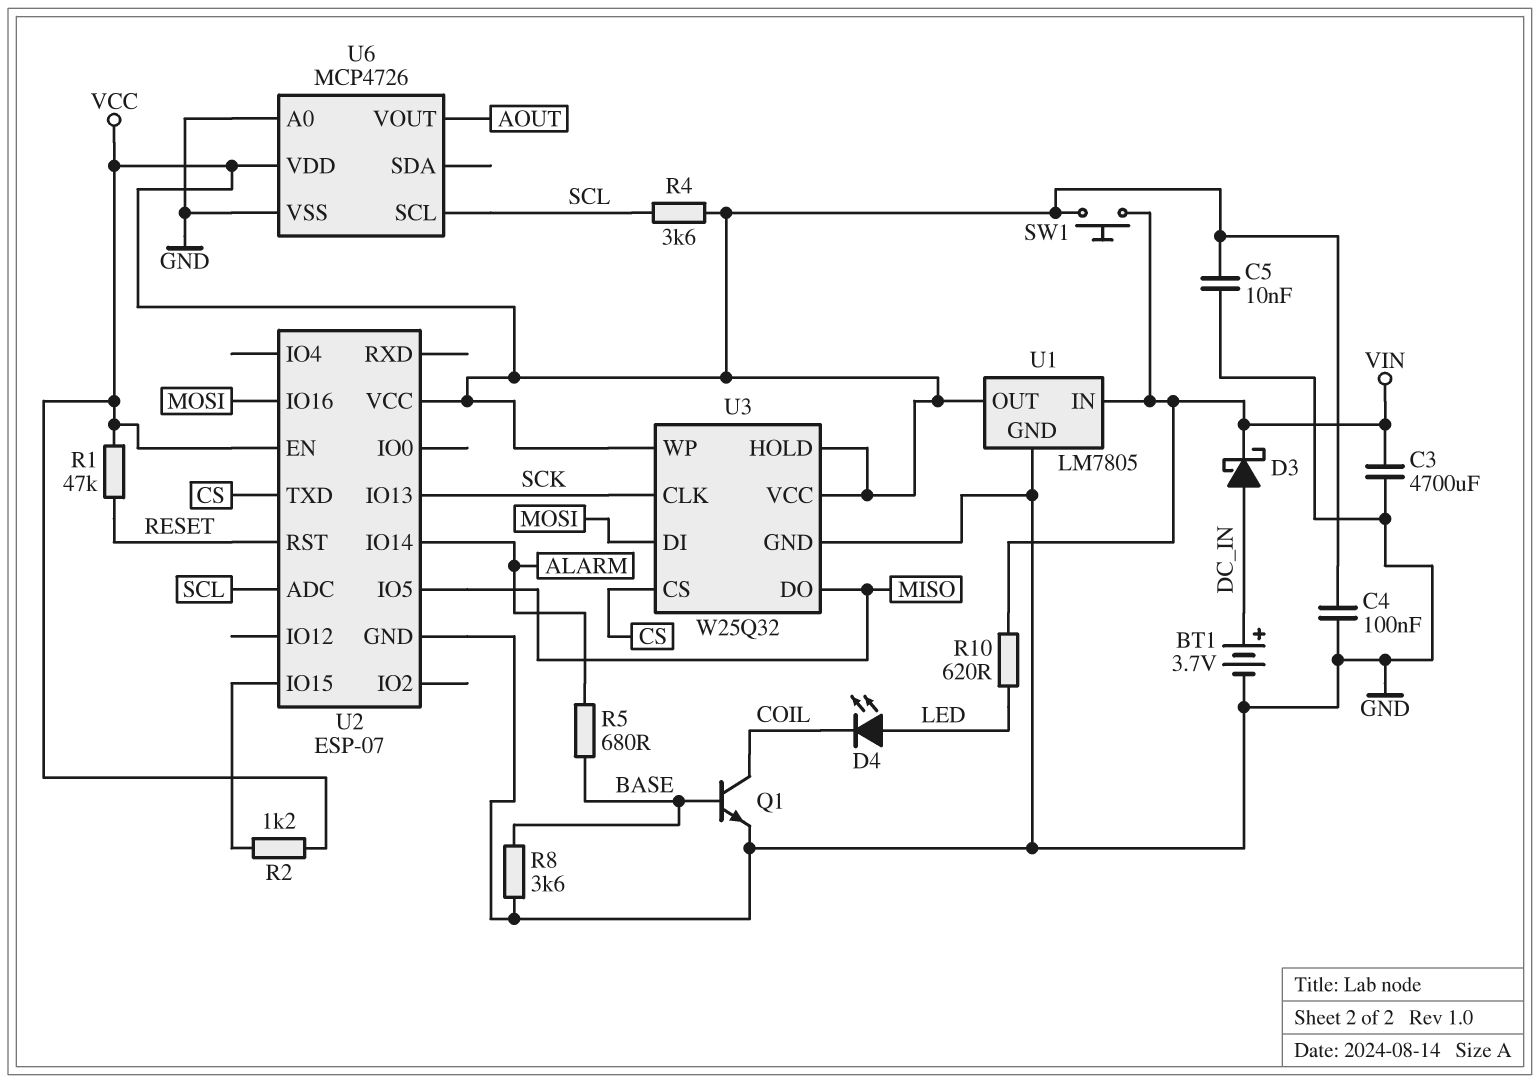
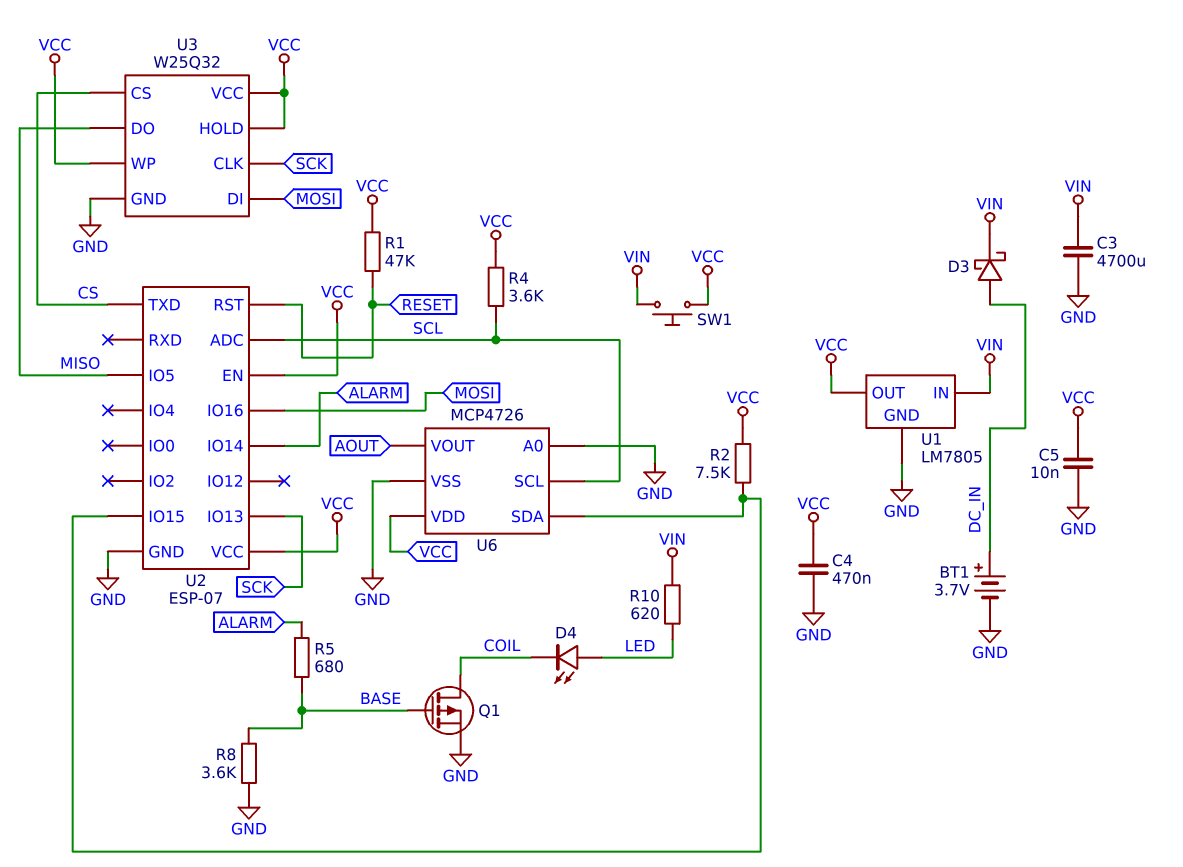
C4: 100nF (GND, VCC) -> 470nF (GND, VCC)
Q1: NPN (B BASE, C COIL, E GND) -> PMOS (G BASE, D COIL, S GND)
R2: 1.2k (U2/IO15, VCC) -> 7.5k (U2/IO15, VCC)
U6 pin SDA: none -> U2/IO15

